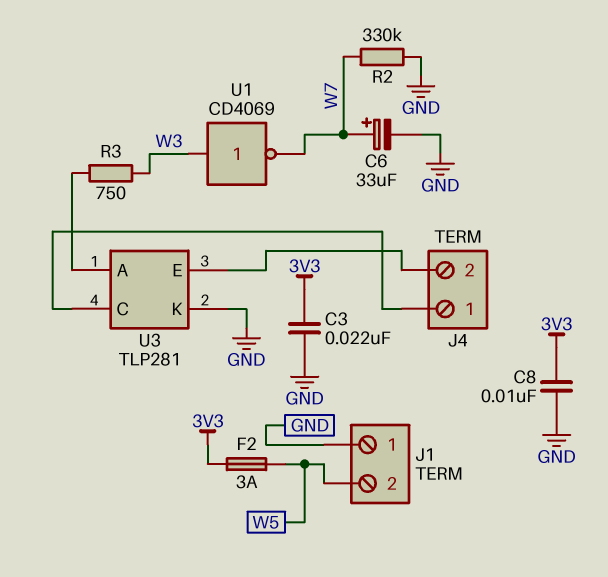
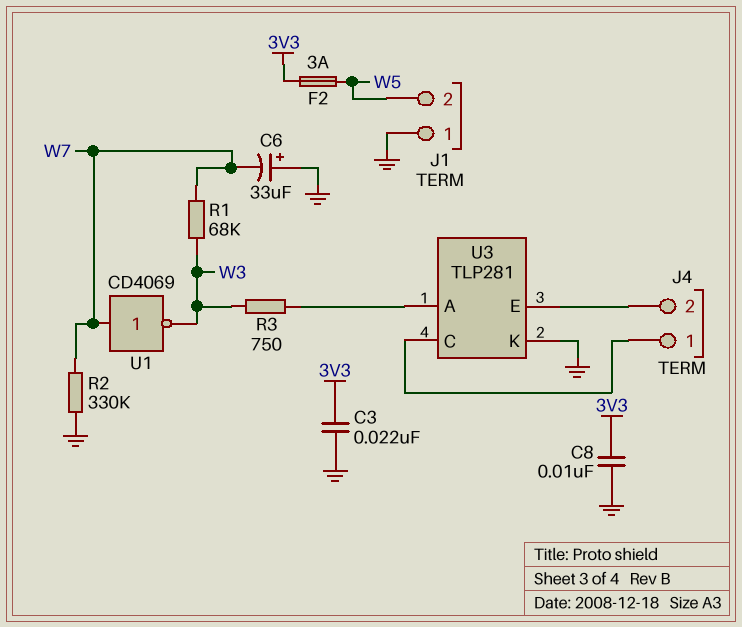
C6: 33uF (plus W7, minus GND) -> 33uF (plus GND, minus W7)
R1: none -> 68k (W3, W7)
U1: NOT CD4069 (in W3, out W7) -> NOT CD4069 (in W7, out W3)

